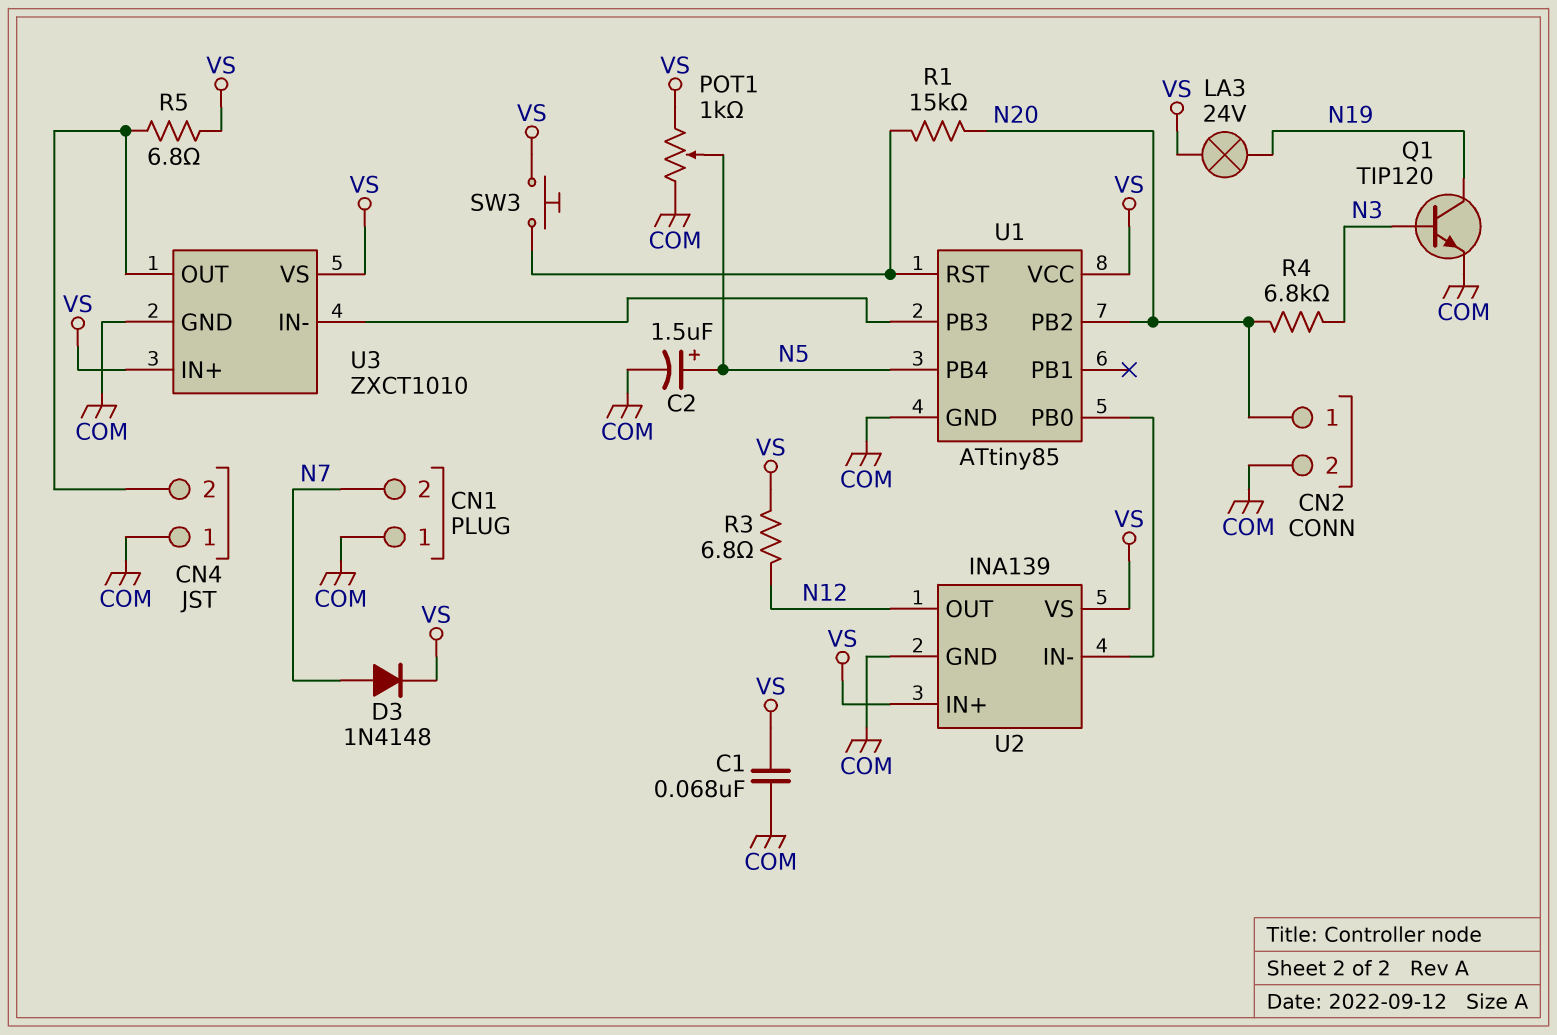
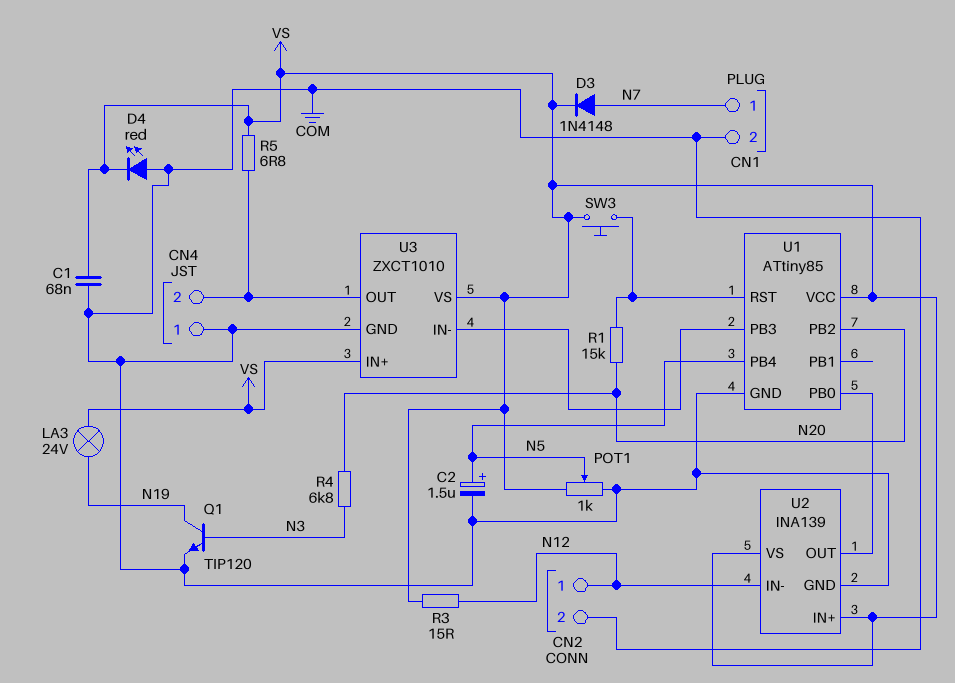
CN1 pin 1: COM -> N7
CN1 pin 2: N7 -> COM
CN2 pin 1: N20 -> N12
D4: none -> LED red (A COM, K VS)
R3: 6.8 (N12, VS) -> 15 (N12, VS)
U2 pin IN-: U1/PB0 -> N12
U2 pin OUT: N12 -> U1/PB0

